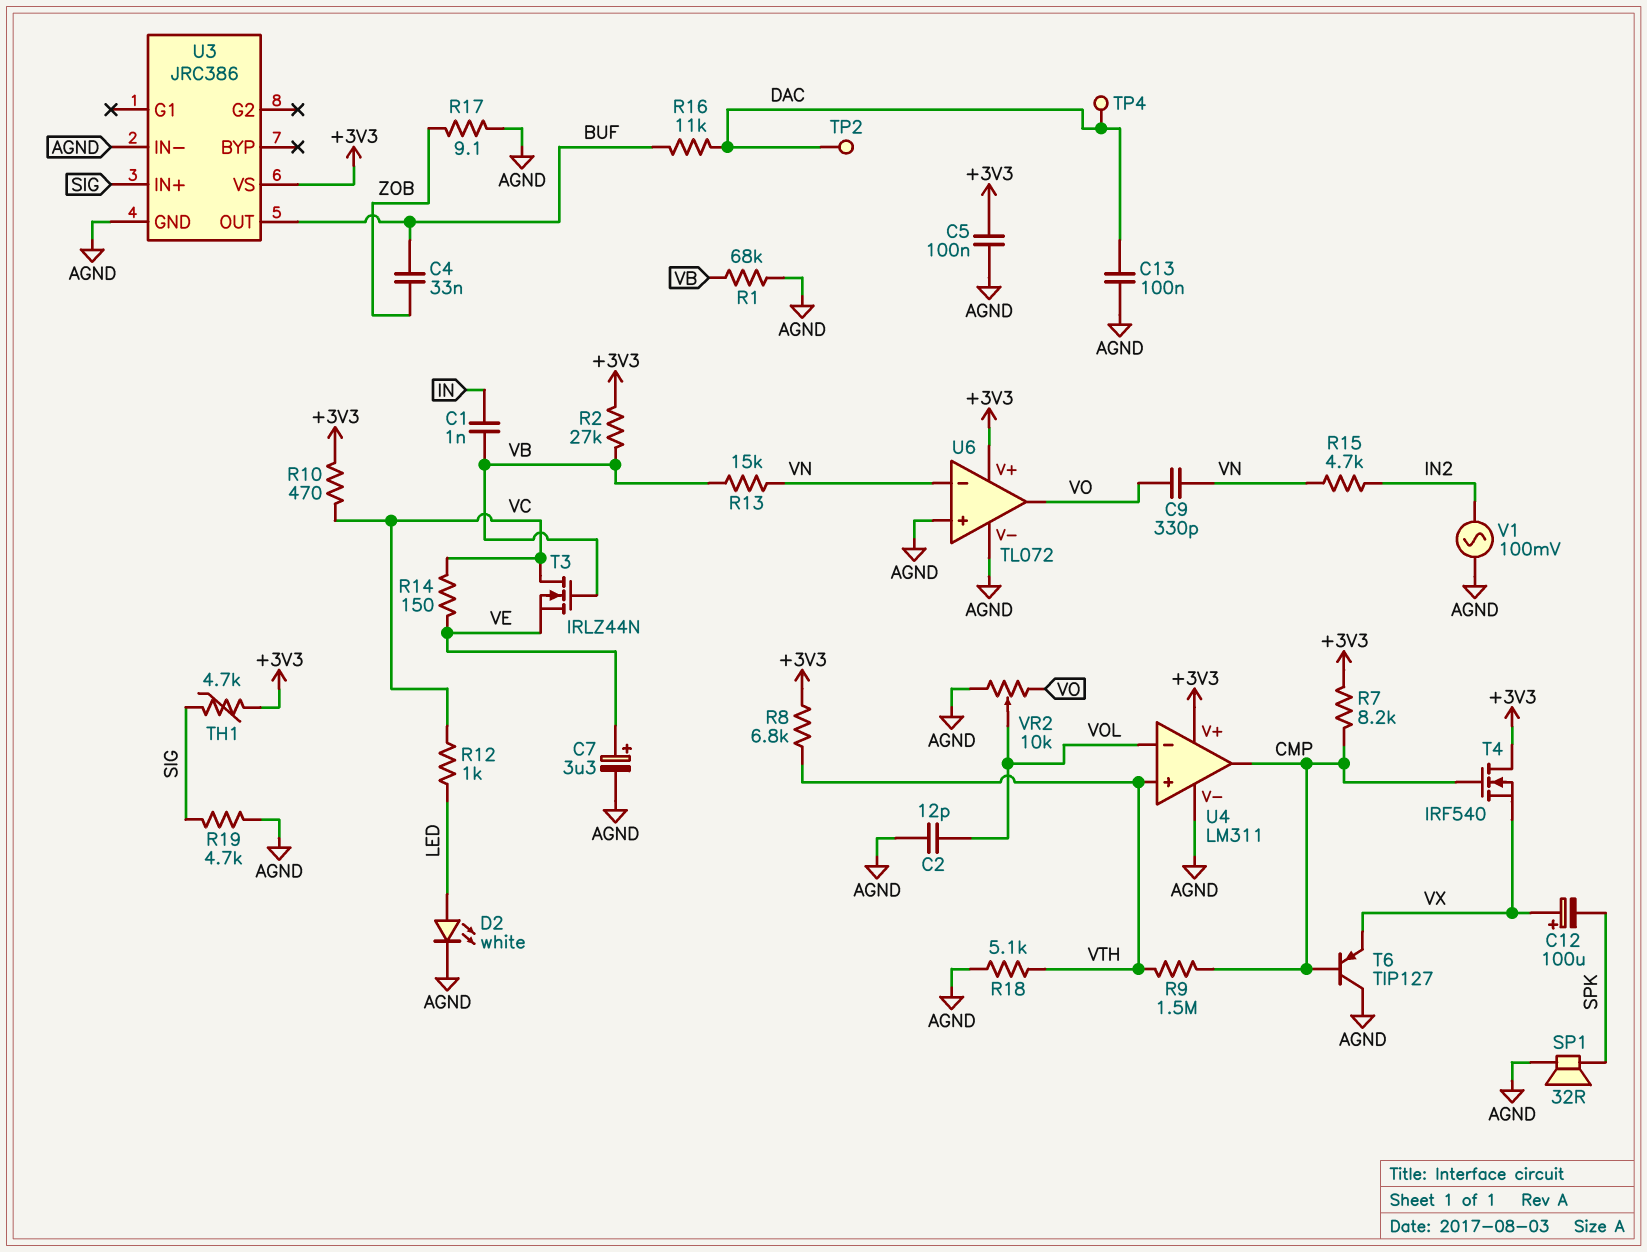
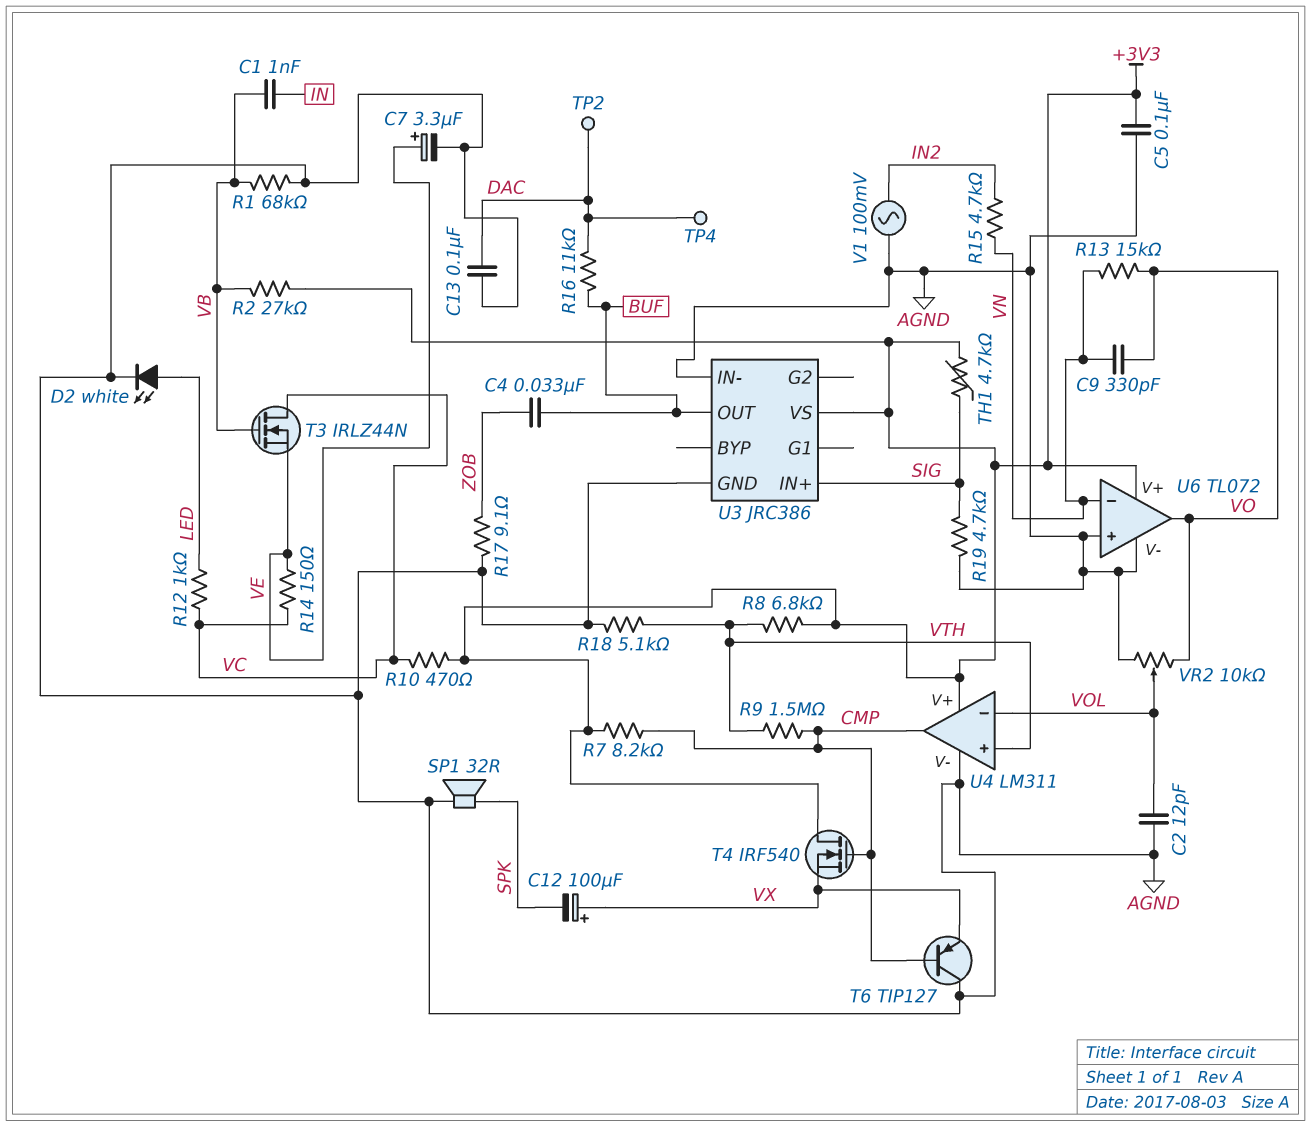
R13: 15k (VB, VN) -> 15k (VN, VO)

